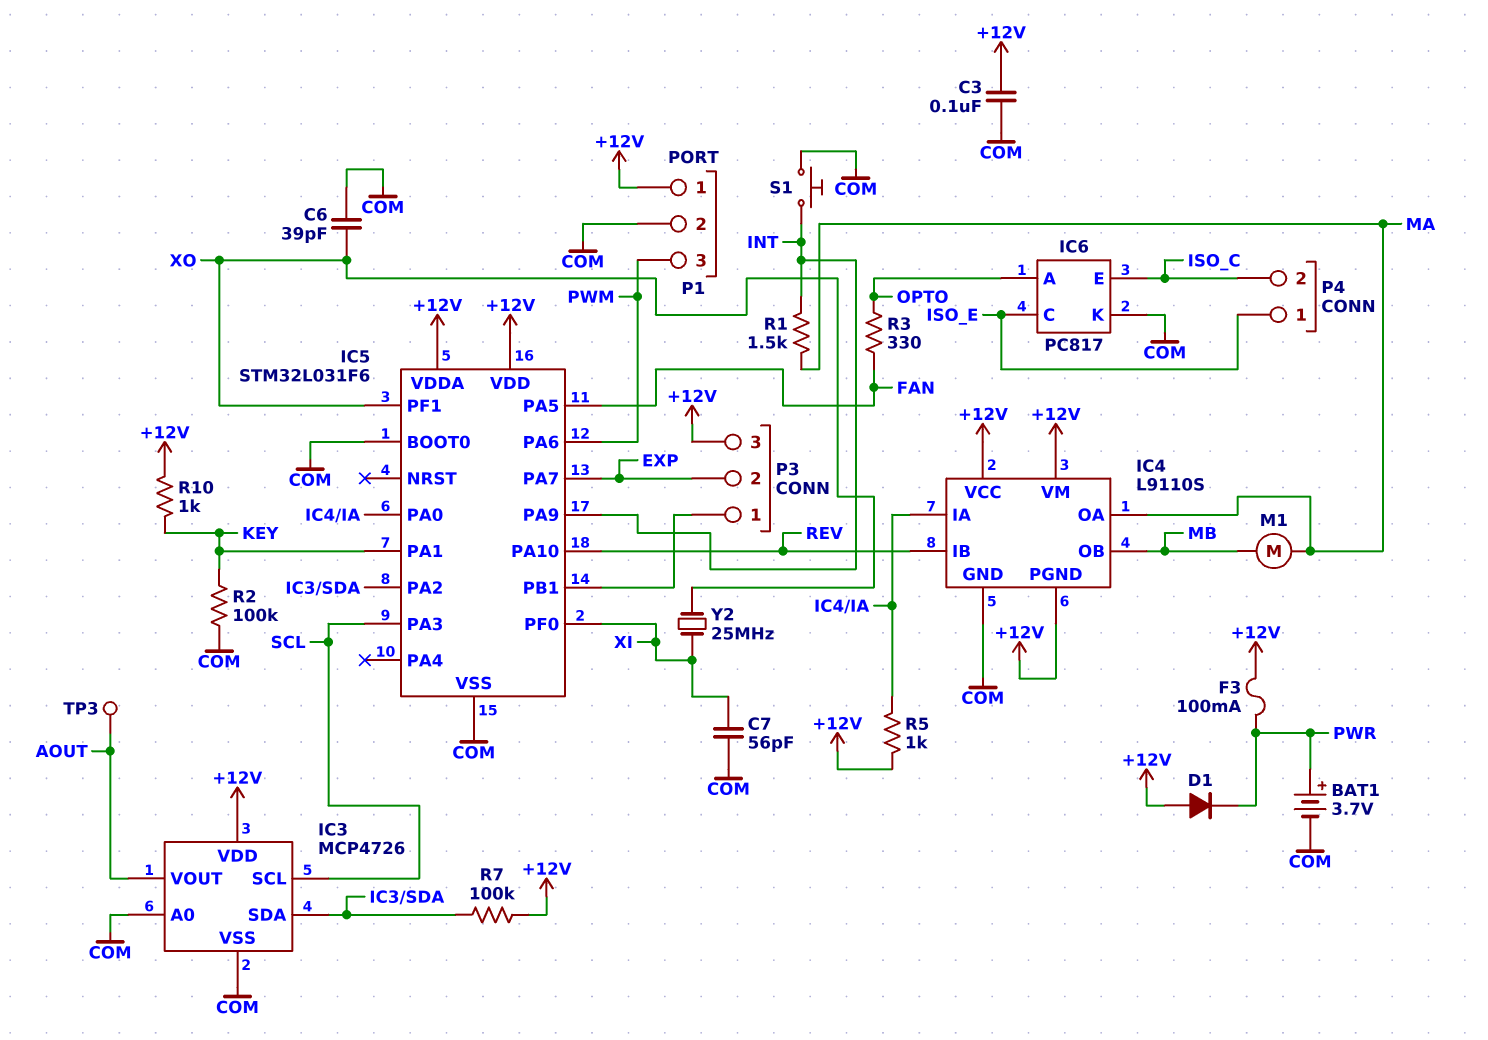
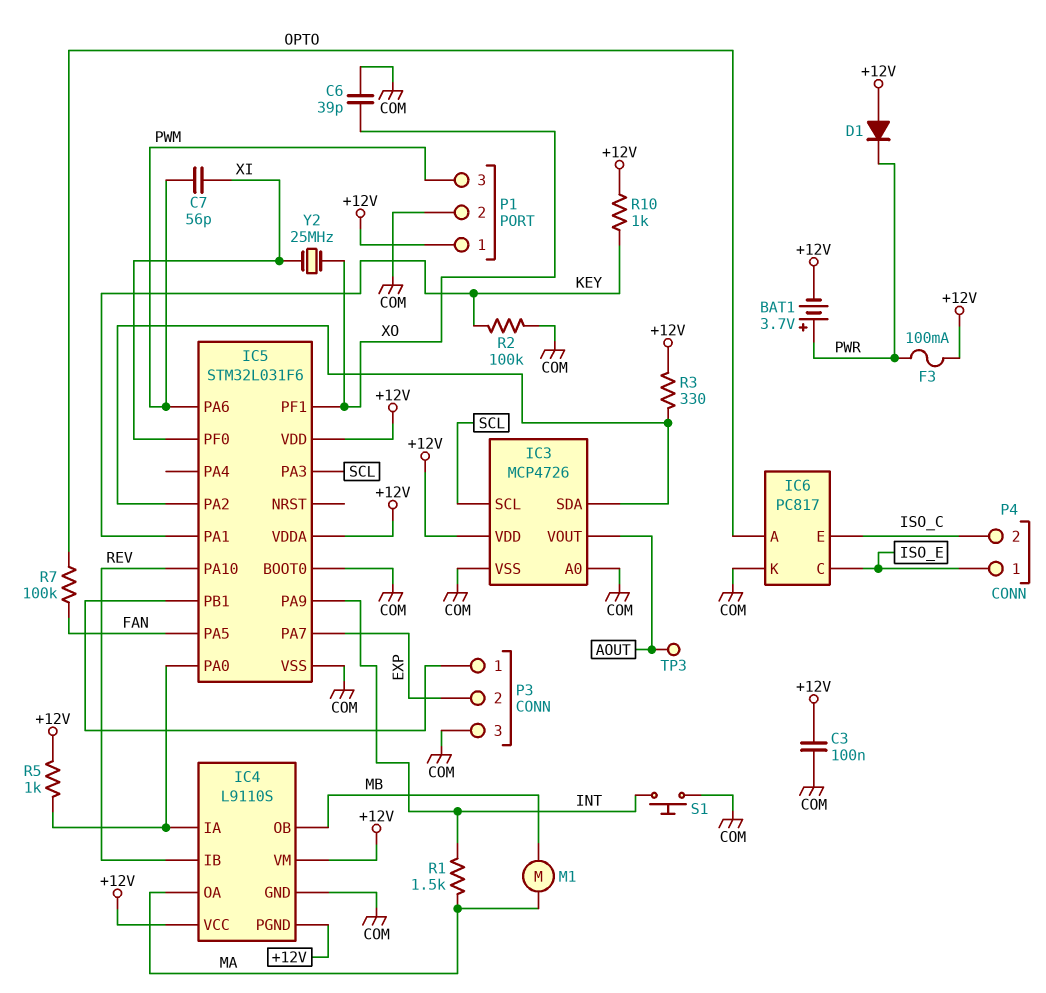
BAT1: 3.7V (plus PWR, minus COM) -> 3.7V (plus PWR, minus +12V)
C7: 56pF (COM, XI) -> 56pF (PWM, XI)
P3 pin 3: +12V -> COM
R3: 330 (FAN, OPTO) -> 330 (+12V, IC3/SDA)
R7: 100k (+12V, IC3/SDA) -> 100k (FAN, OPTO)

